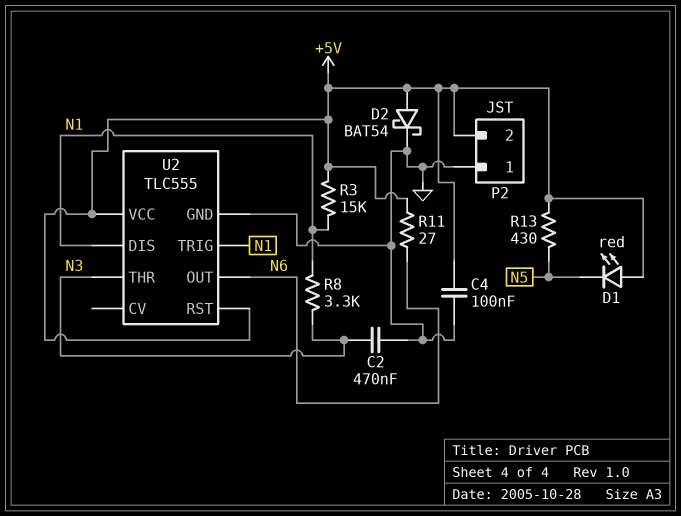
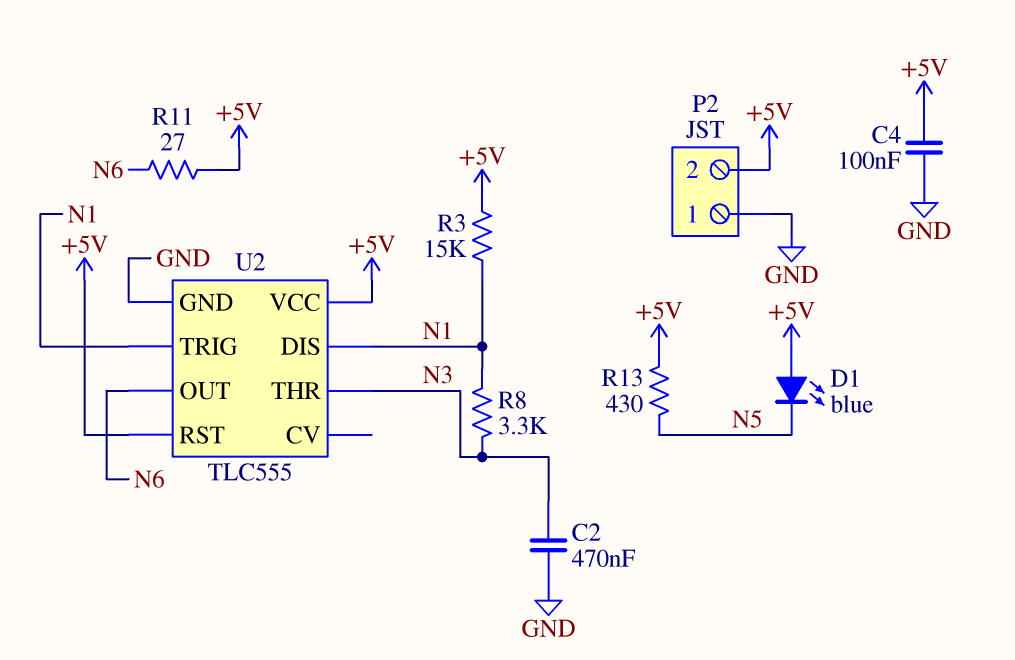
D1: LED red (A +5V, K N5) -> LED blue (A +5V, K N5)
D2: schottky BAT54 (A +5V, K GND) -> none

